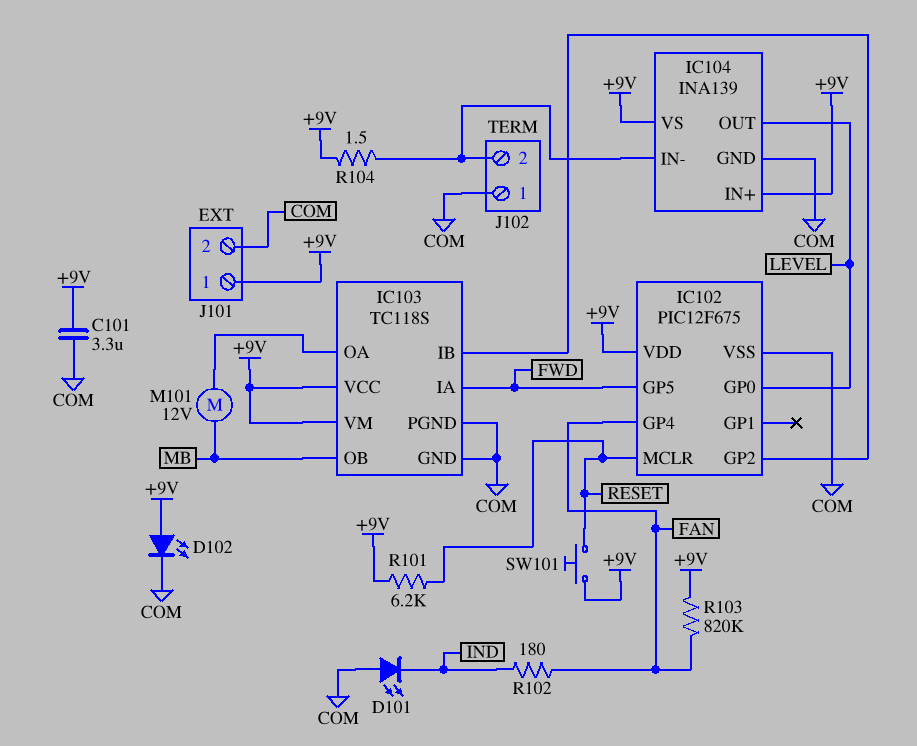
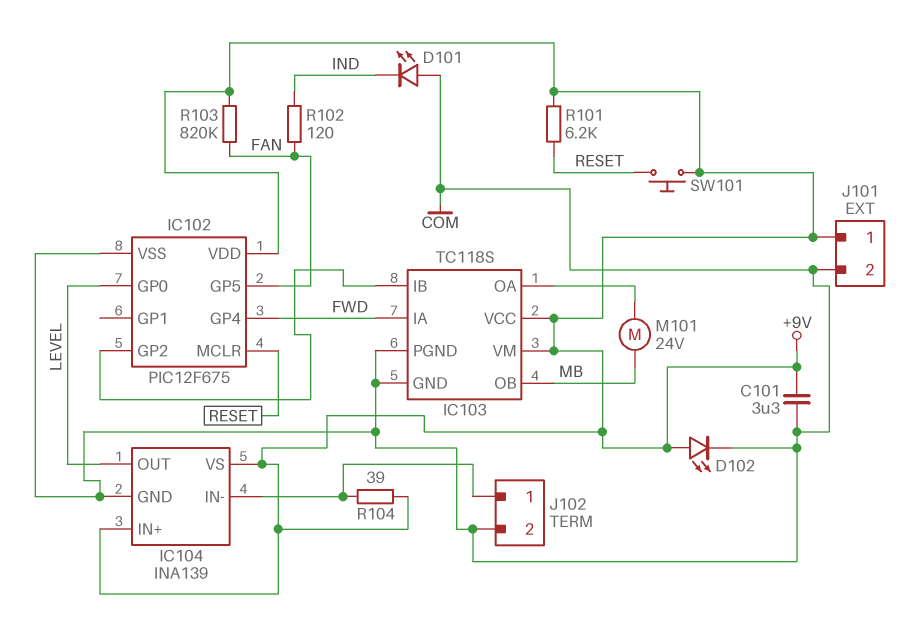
IC102 pin GP4: FAN -> FWD
IC102 pin GP5: FWD -> FAN
J102 pin 1: COM -> IC104/IN-
J102 pin 2: IC104/IN- -> COM
M101: motor 12V (IC103/OA, MB) -> motor 24V (IC103/OA, MB)
R102: 180 (FAN, IND) -> 120 (FAN, IND)
R104: 1.5 (+9V, IC104/IN-) -> 39 (+9V, IC104/IN-)

